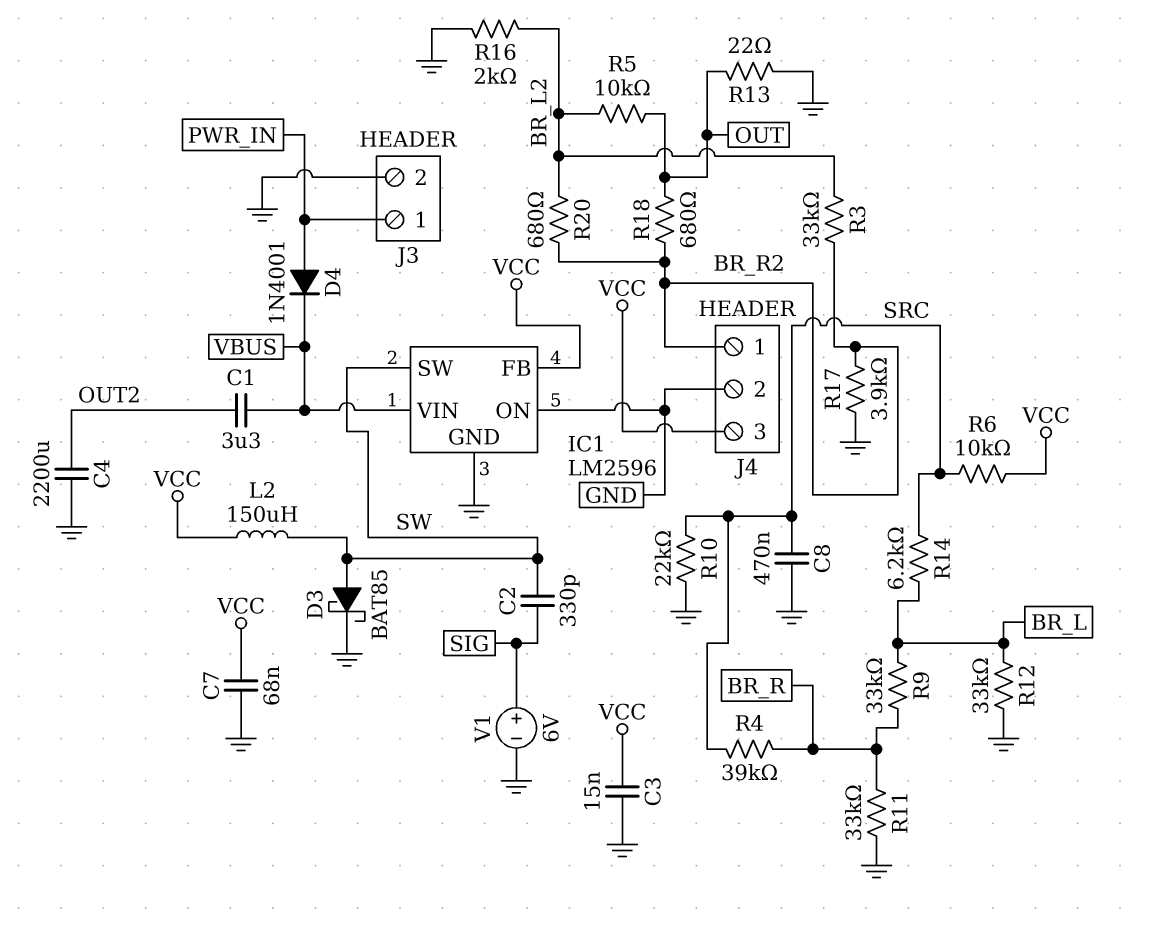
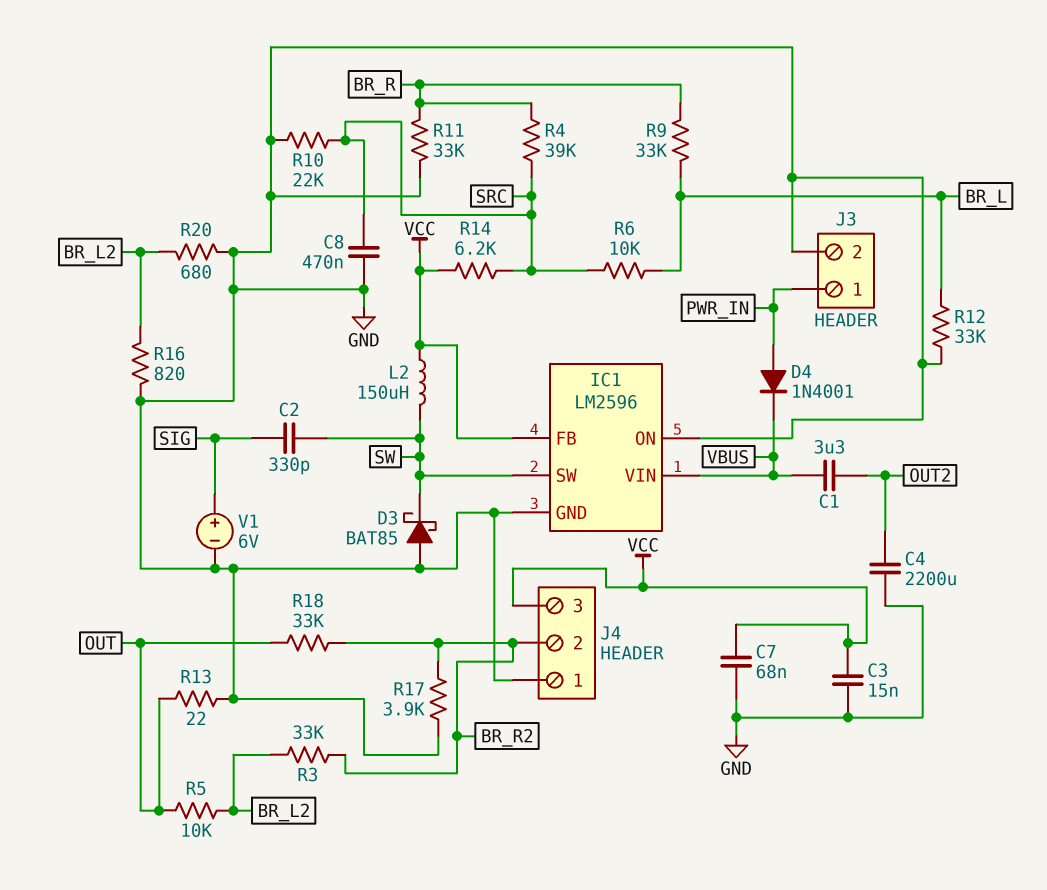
D3: schottky BAT85 (A SW, K GND) -> schottky BAT85 (A GND, K SW)
J4 pin 1: BR_R2 -> GND
J4 pin 2: GND -> BR_R2
R6: 10k (SRC, VCC) -> 10k (BR_L, SRC)
R14: 6.2k (BR_L, SRC) -> 6.2k (SRC, VCC)
R16: 2k (BR_L2, GND) -> 820 (BR_L2, GND)
R18: 680 (BR_R2, OUT) -> 33k (BR_R2, OUT)
R20: 680 (BR_L2, BR_R2) -> 680 (BR_L2, GND)

